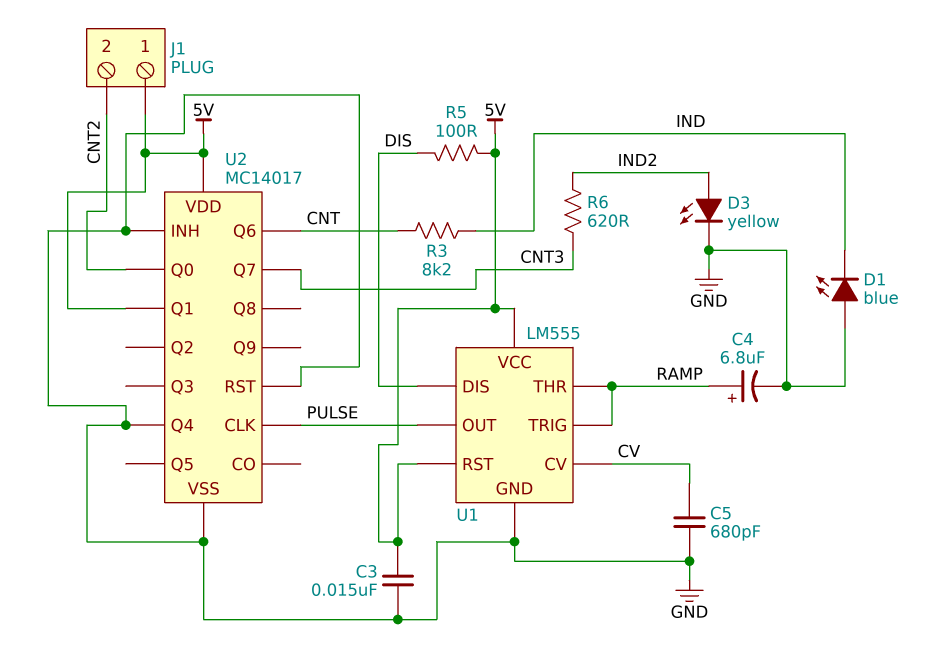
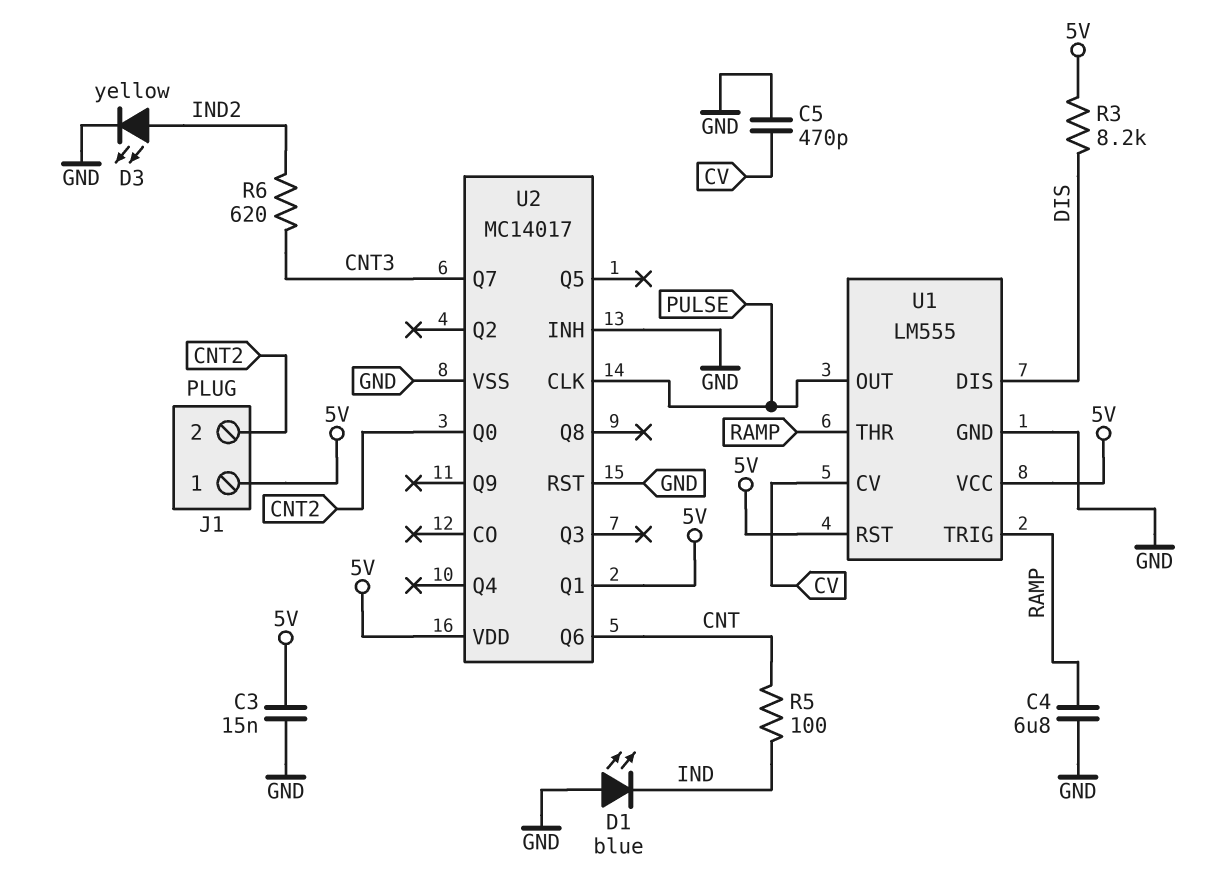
C4: 6.8uF (plus RAMP, minus GND) -> 6.8uF (GND, RAMP)
C5: 680pF (CV, GND) -> 470pF (CV, GND)
R3: 8.2k (CNT, IND) -> 8.2k (5V, DIS)
R5: 100 (5V, DIS) -> 100 (CNT, IND)
U2 pin Q4: GND -> none

